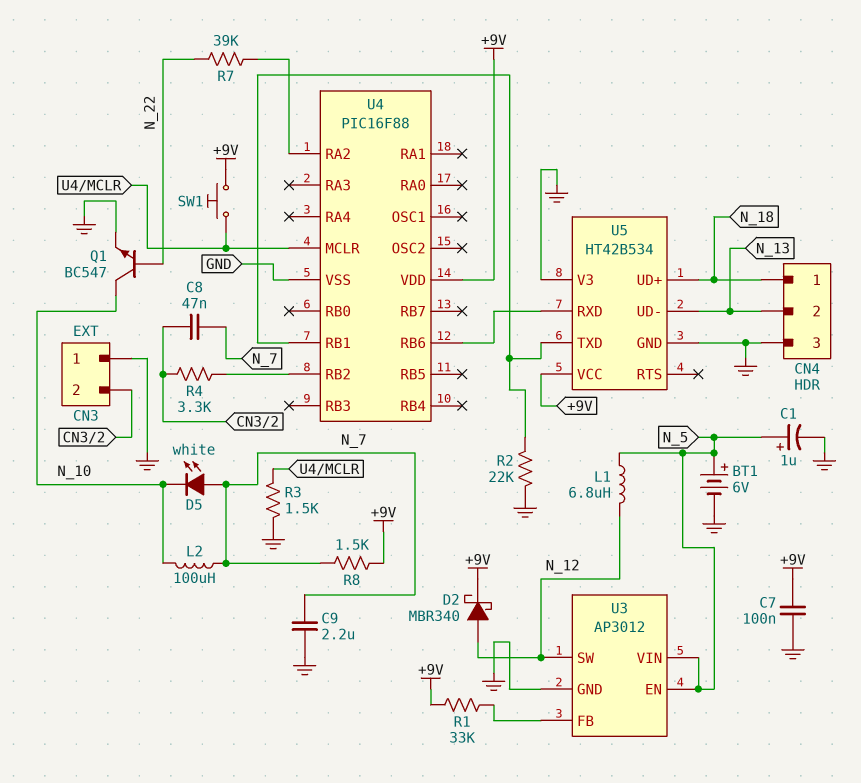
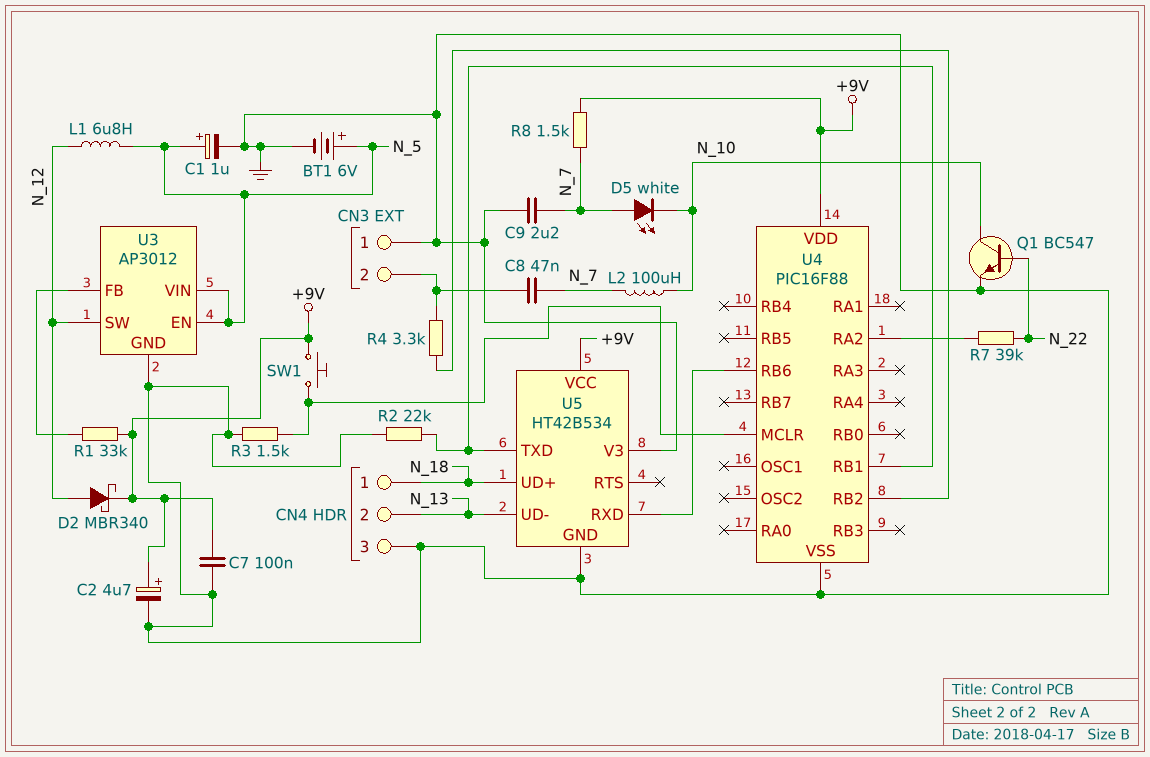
C2: none -> 4.7uF (plus +9V, minus GND)

